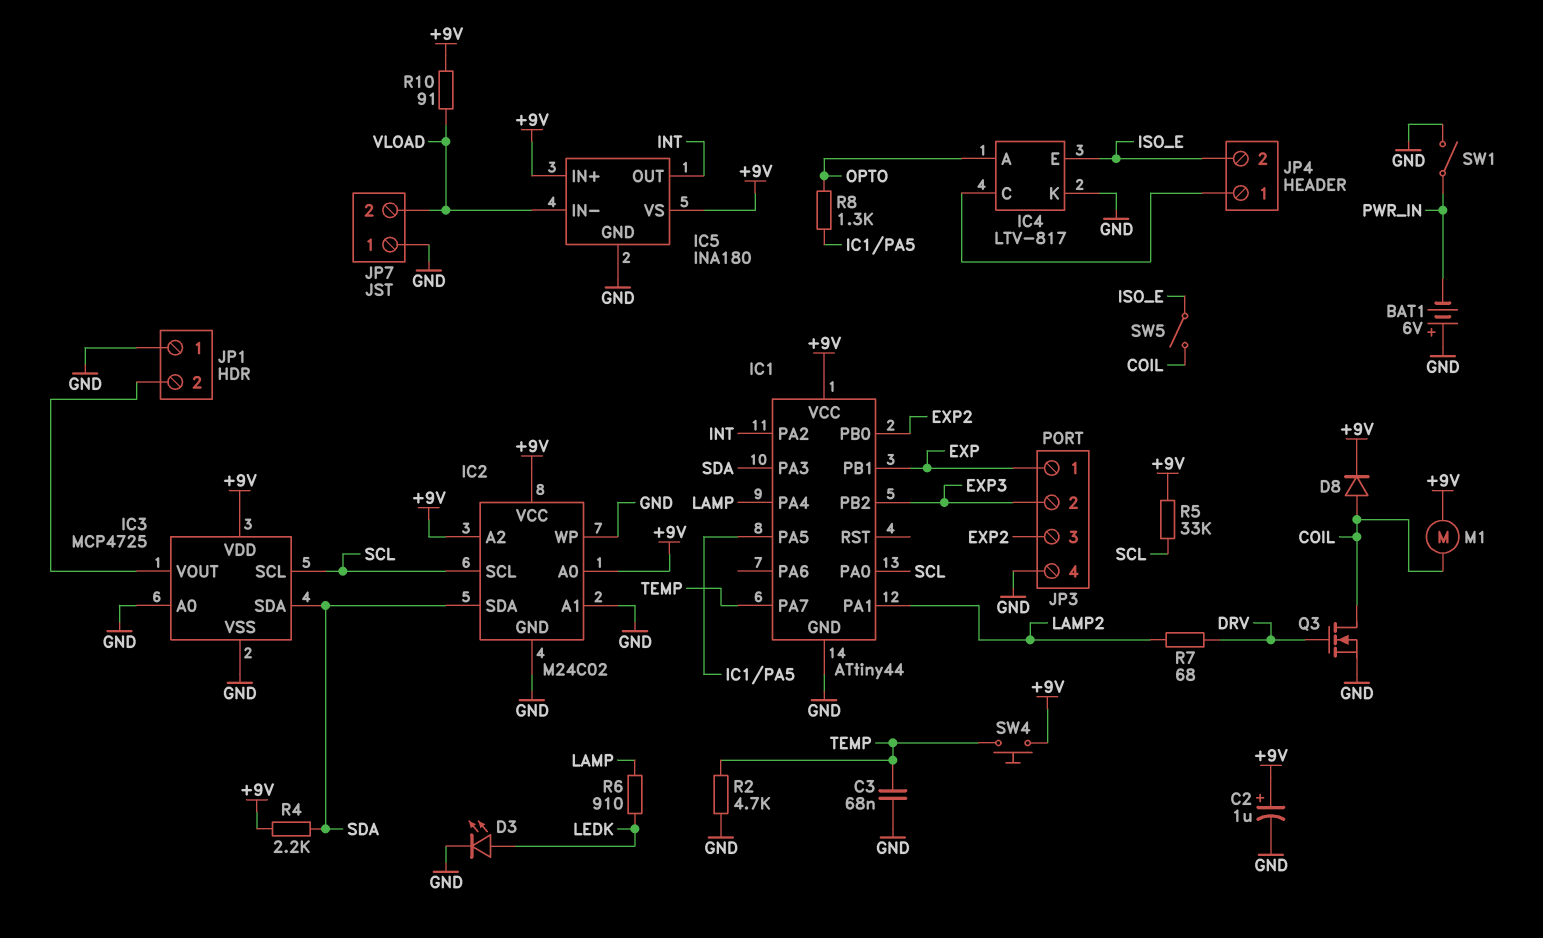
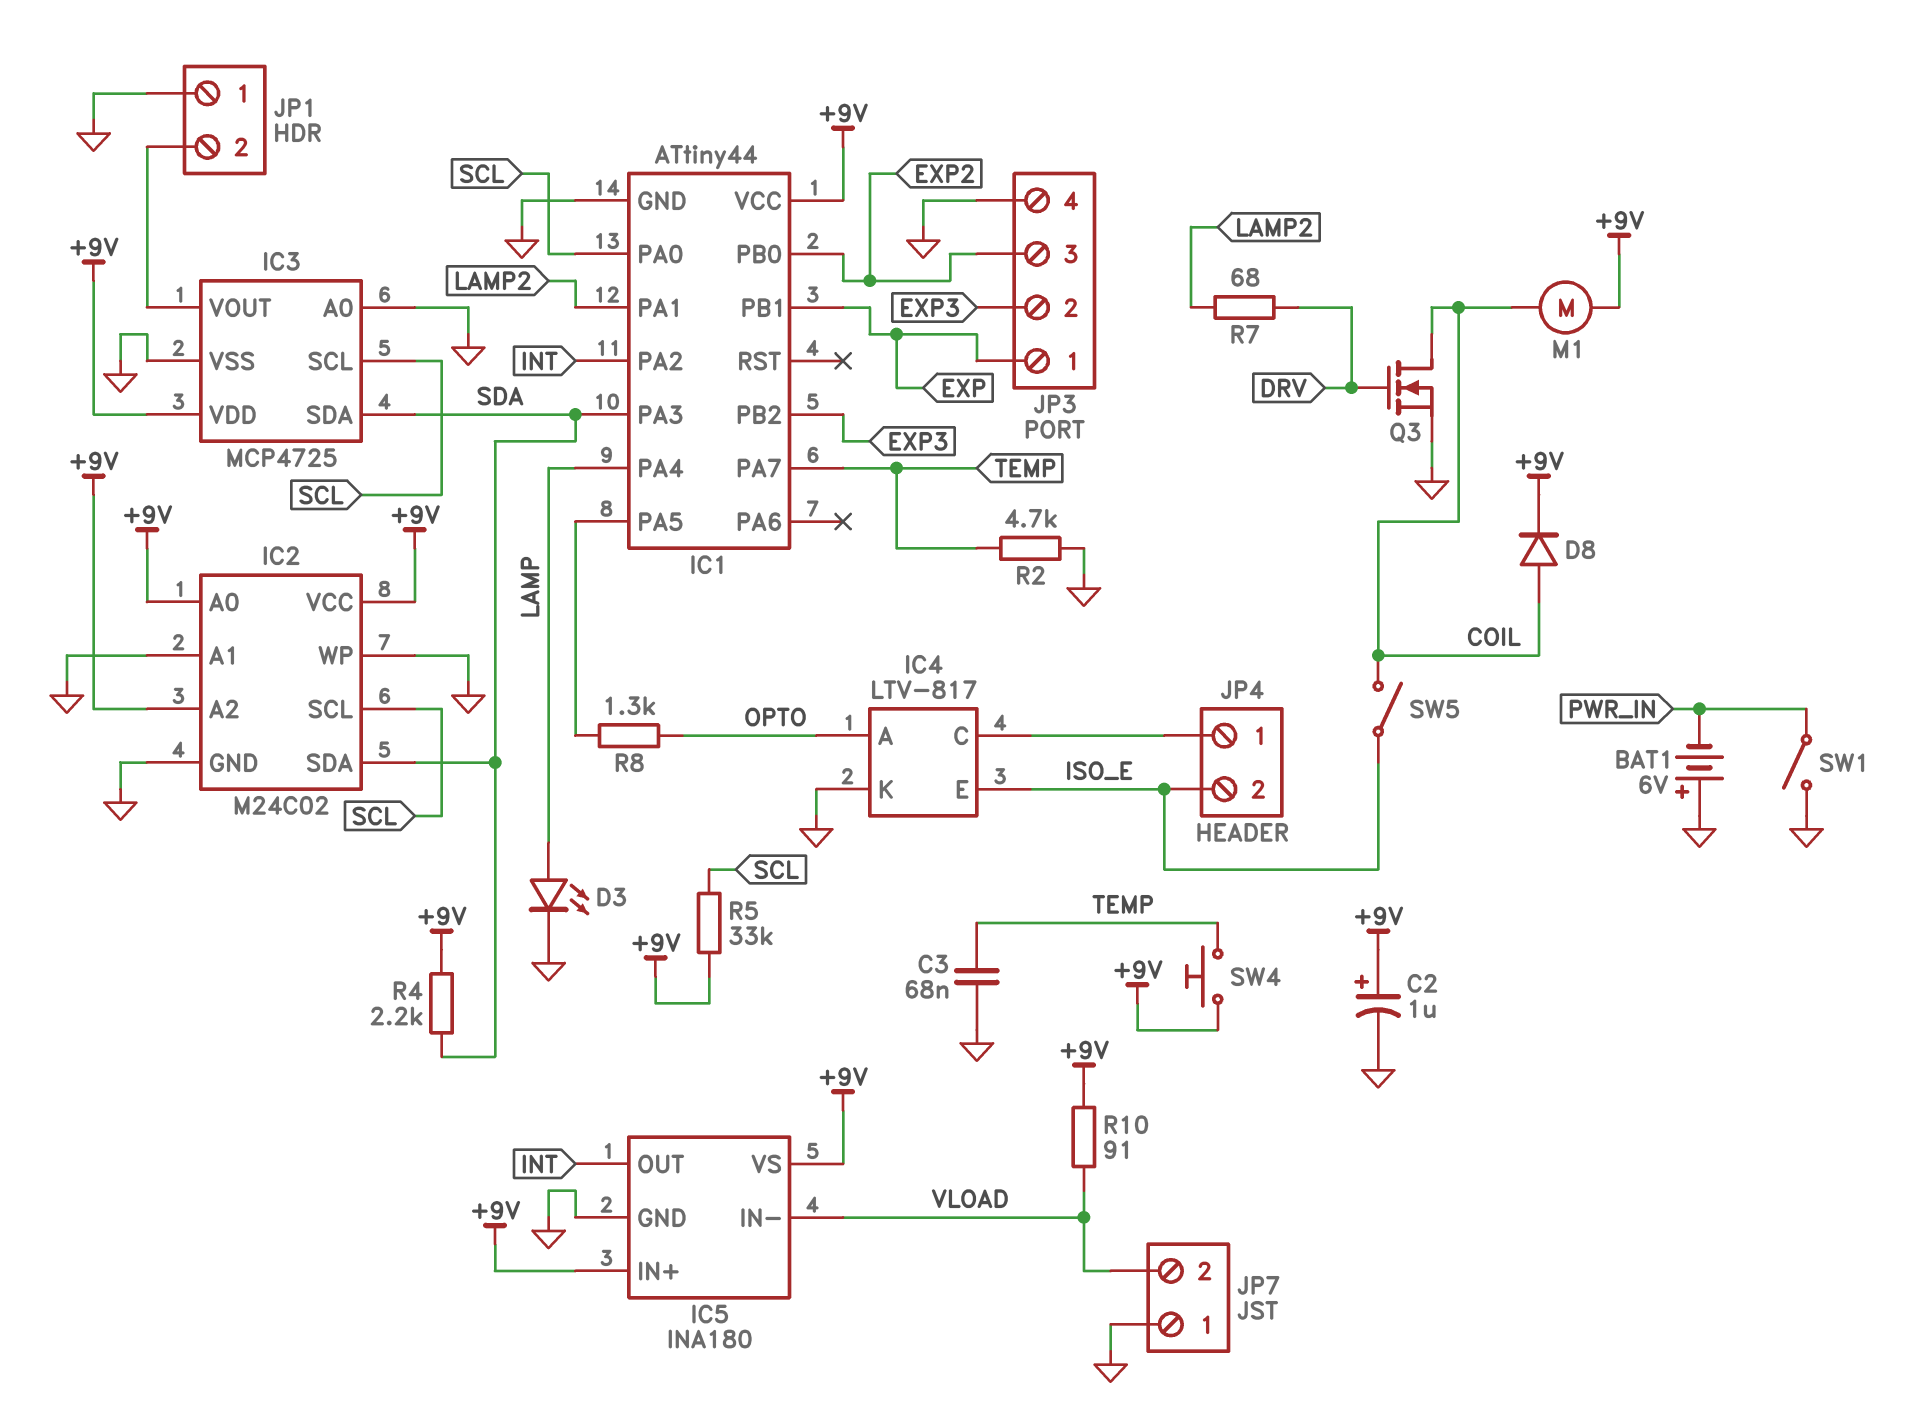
D3: LED (A LEDK, K GND) -> LED (A LAMP, K GND)
R6: 910 (LAMP, LEDK) -> none

